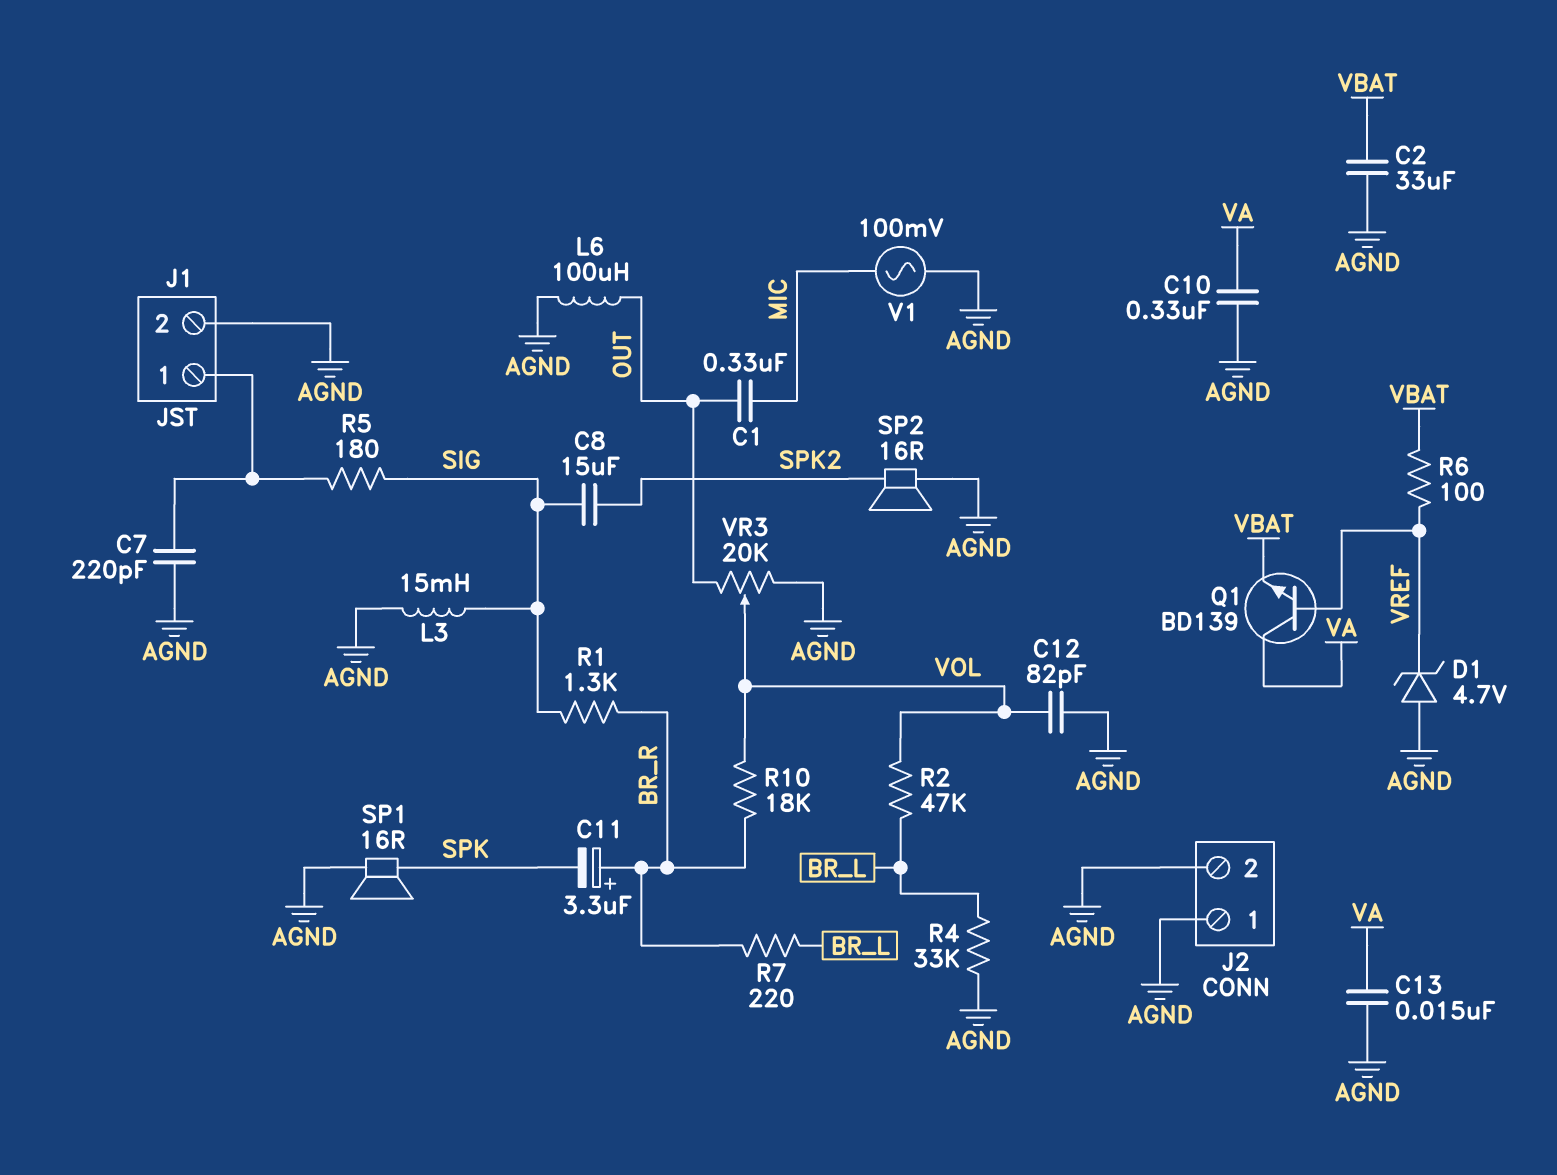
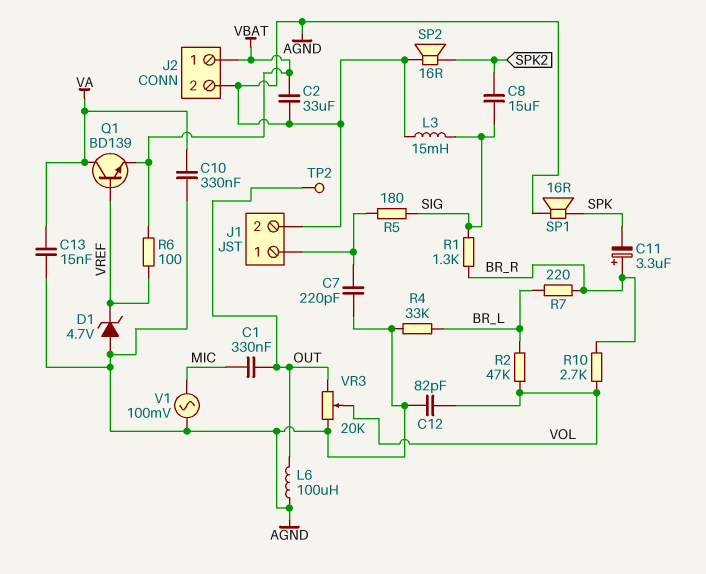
J2 pin 1: AGND -> VBAT
R10: 18k (BR_R, VOL) -> 2.7k (BR_R, VOL)
TP2: none -> test point (OUT)

